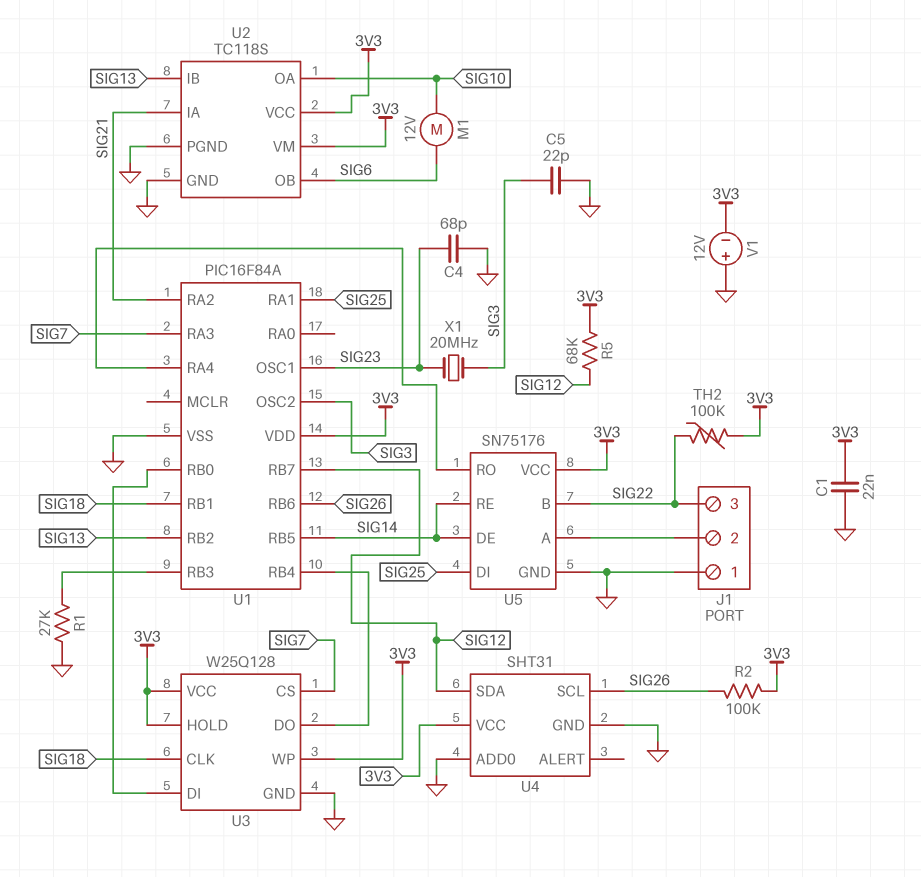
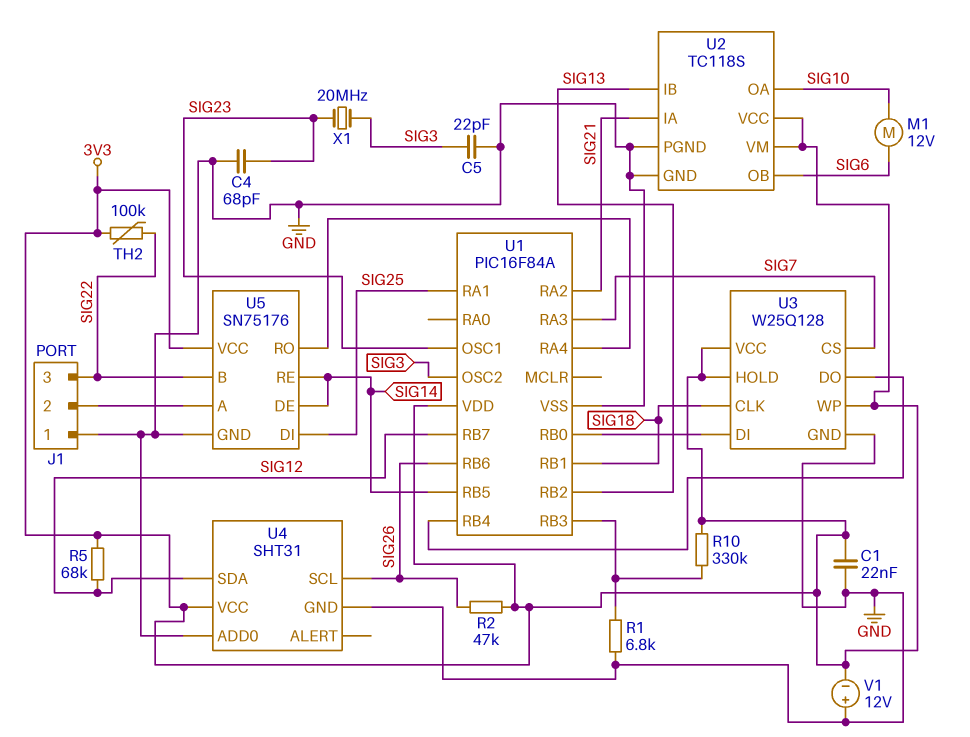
R1: 27k (GND, U1/RB3) -> 6.8k (GND, U1/RB3)
R2: 100k (3V3, SIG26) -> 47k (3V3, SIG26)
R10: none -> 330k (3V3, U1/RB3)

